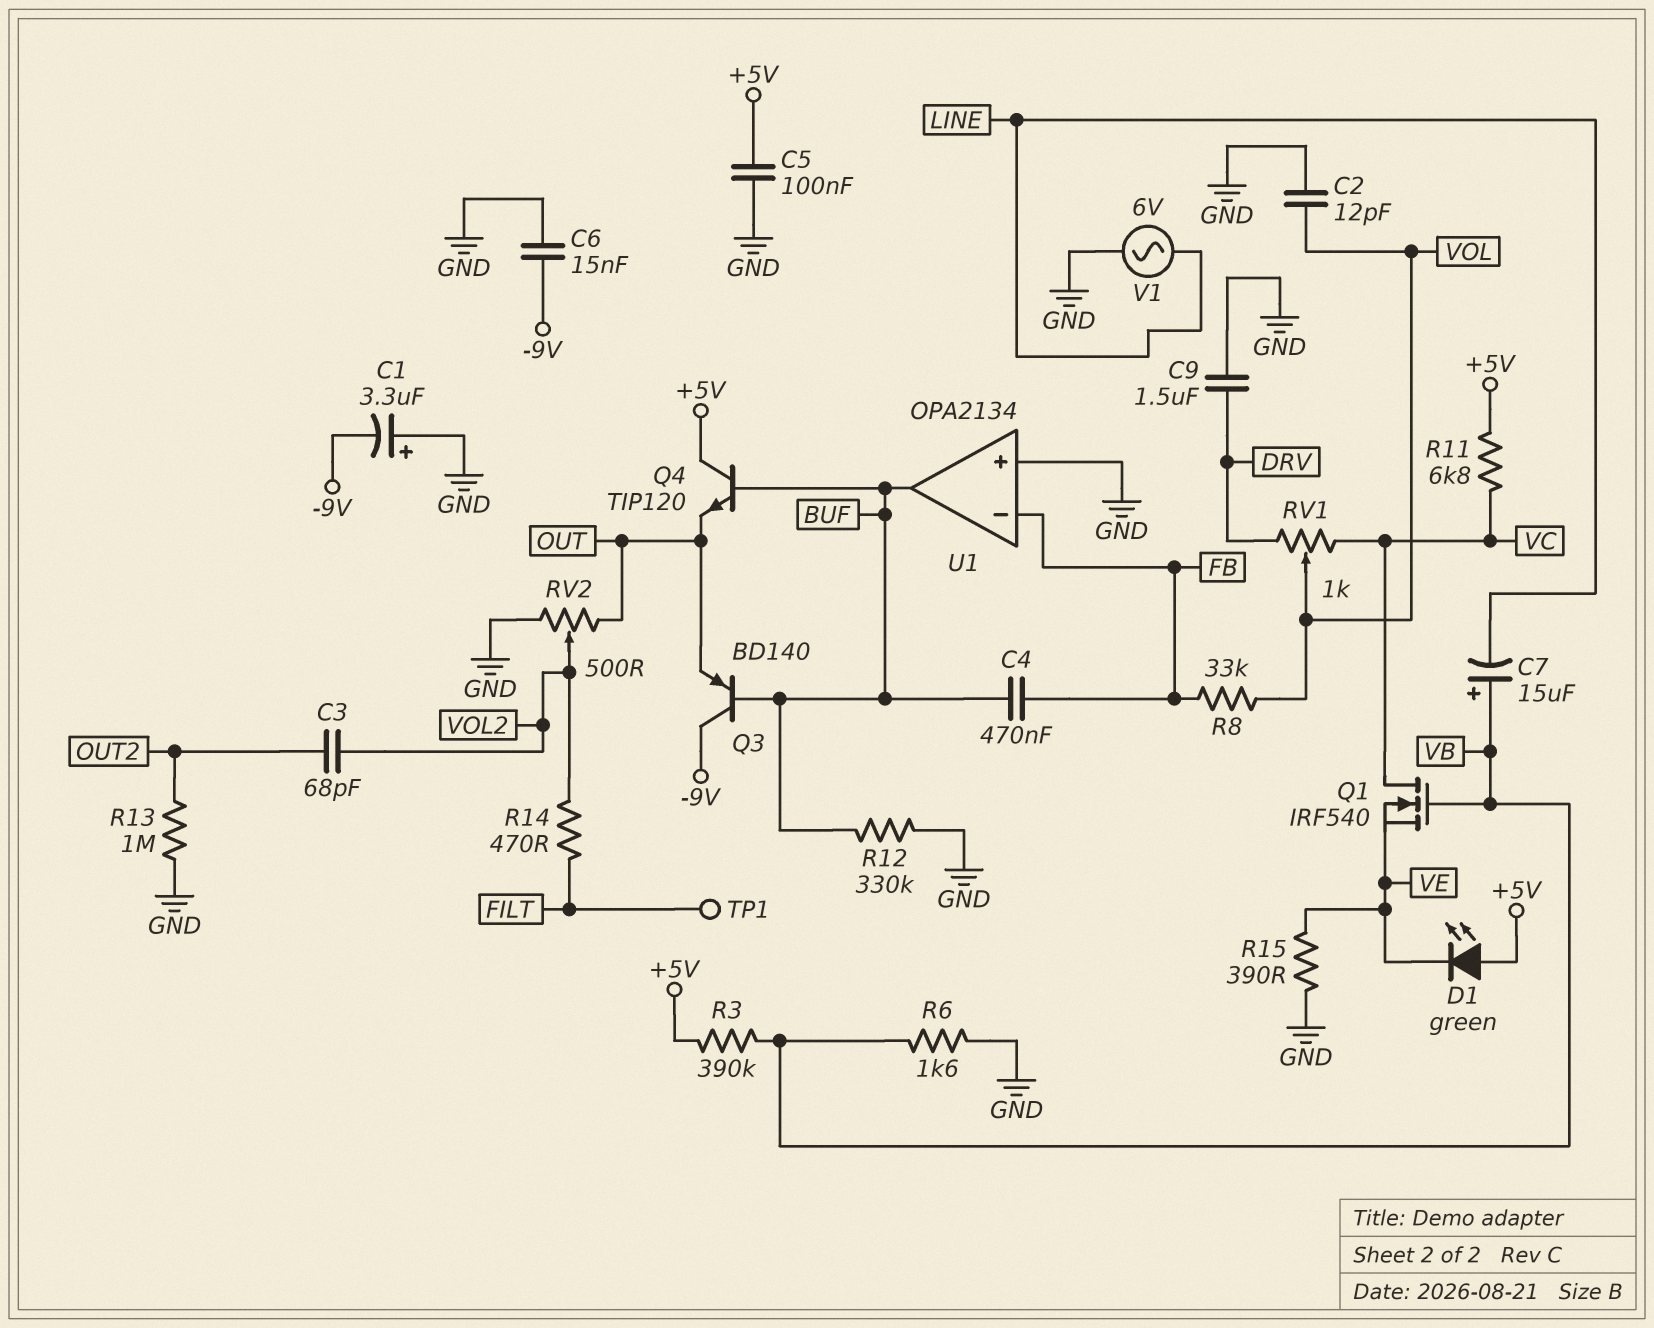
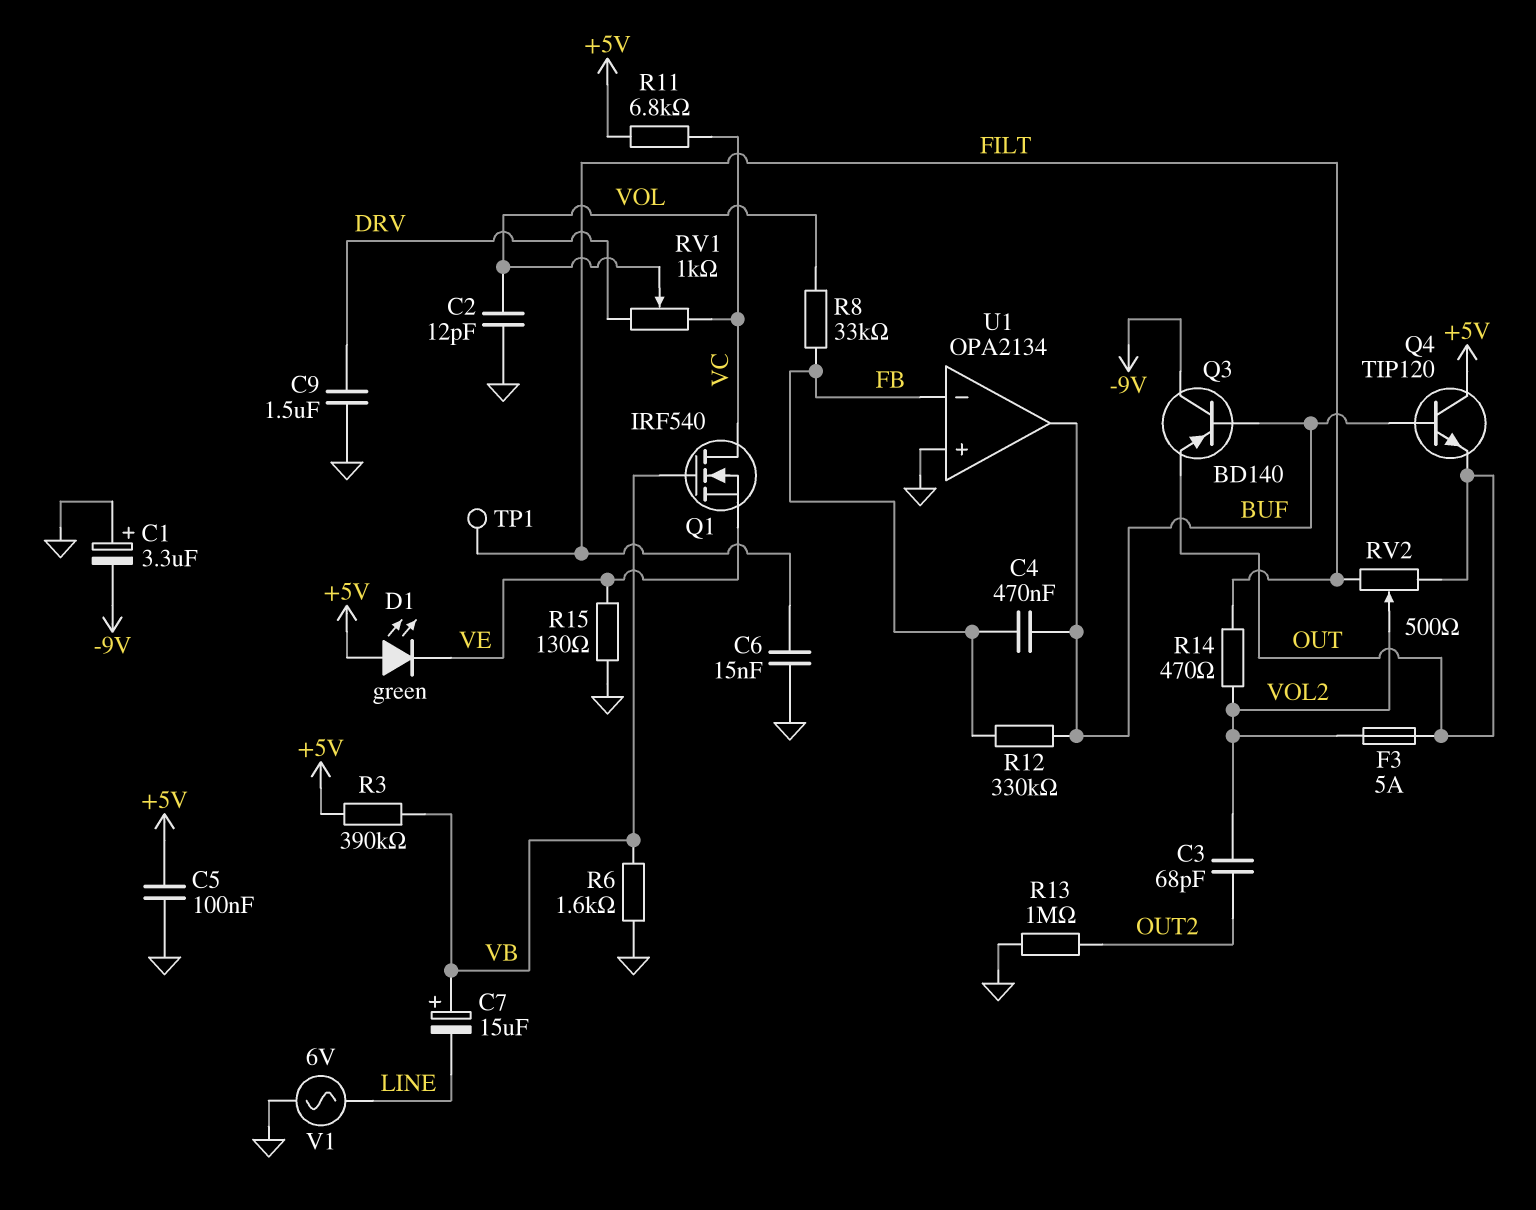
C6: 15nF (-9V, GND) -> 15nF (FILT, GND)
F3: none -> 5A (OUT, VOL2)
R12: 330k (BUF, GND) -> 330k (BUF, FB)
R15: 390 (GND, VE) -> 130 (GND, VE)
RV2: 500 (GND, OUT, wiper VOL2) -> 500 (FILT, OUT, wiper VOL2)

